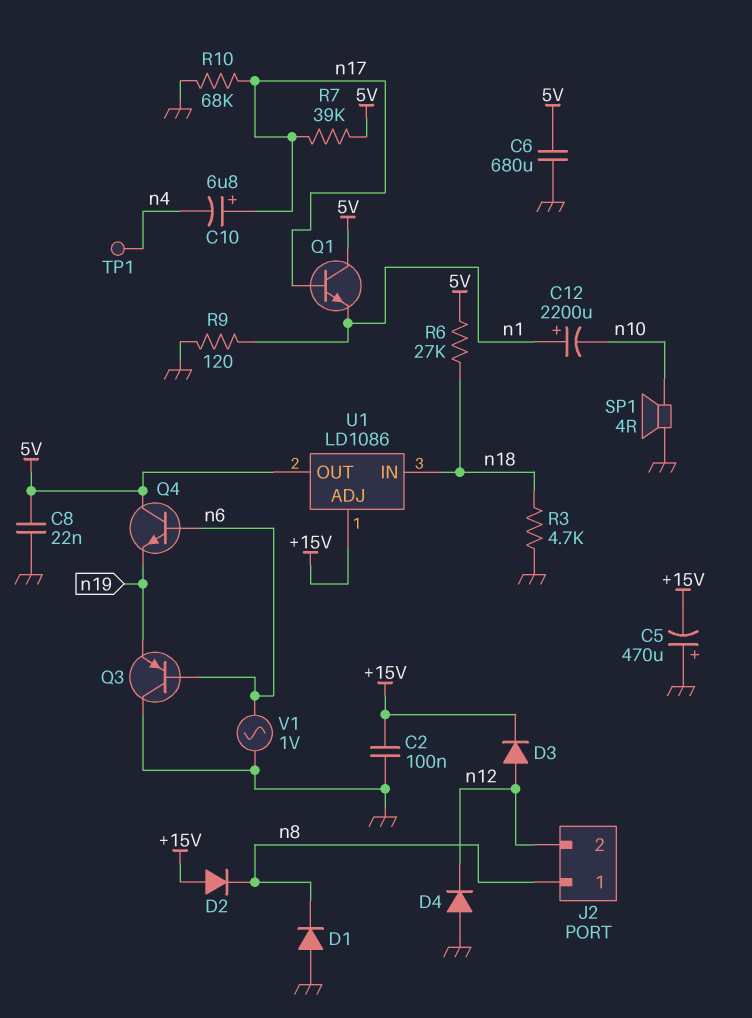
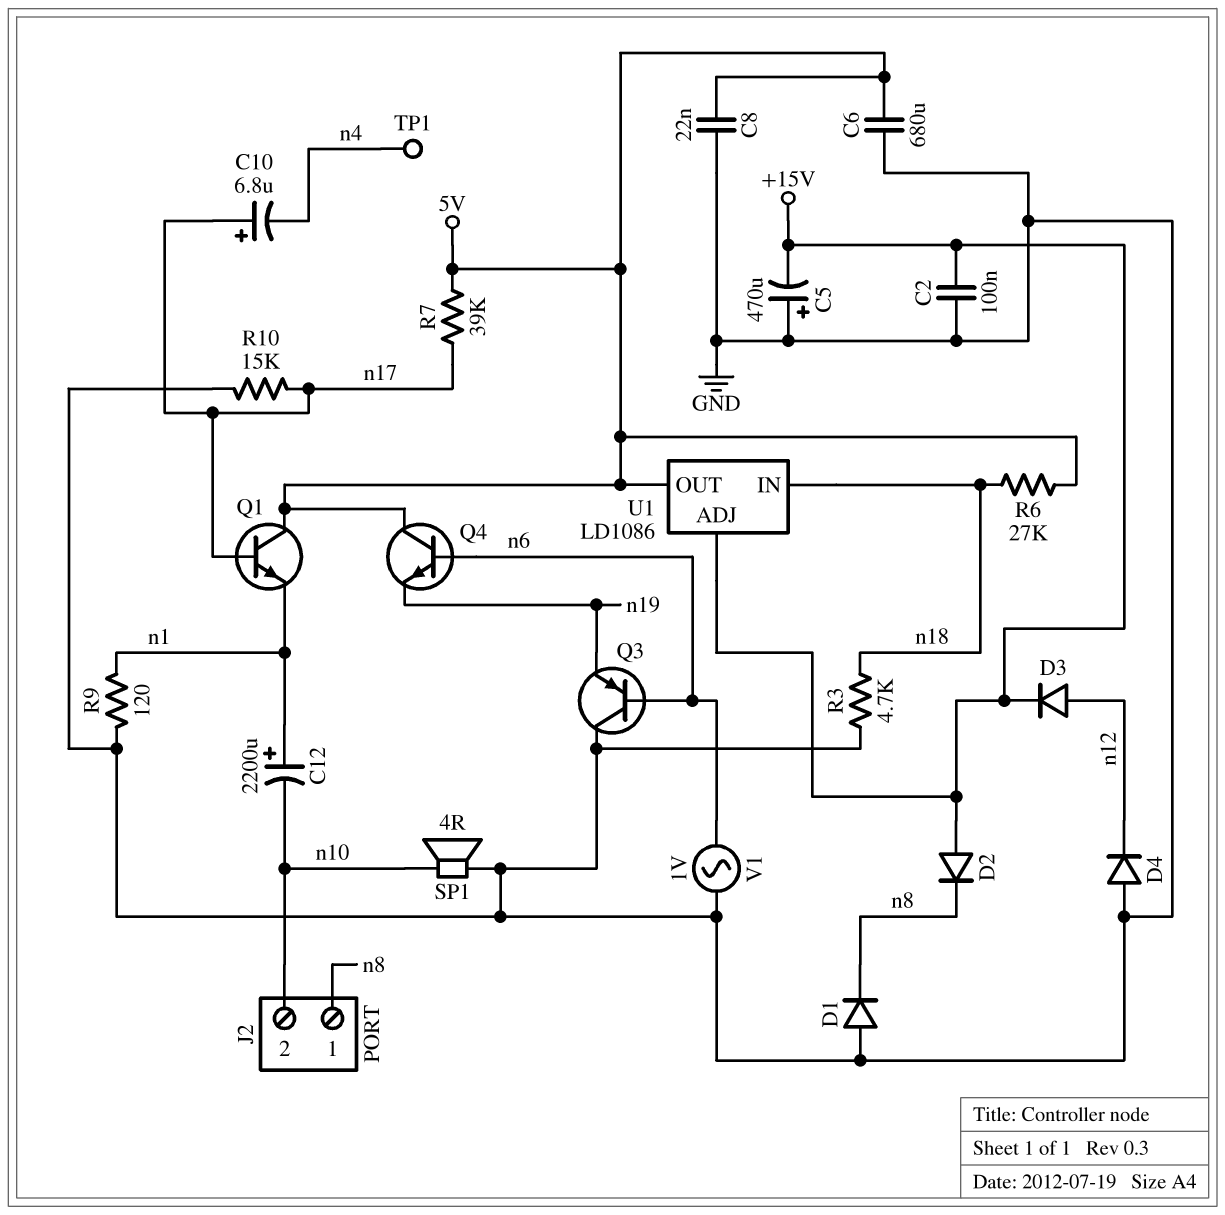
J2 pin 2: n12 -> n10
R10: 68k (GND, n17) -> 15k (GND, n17)

